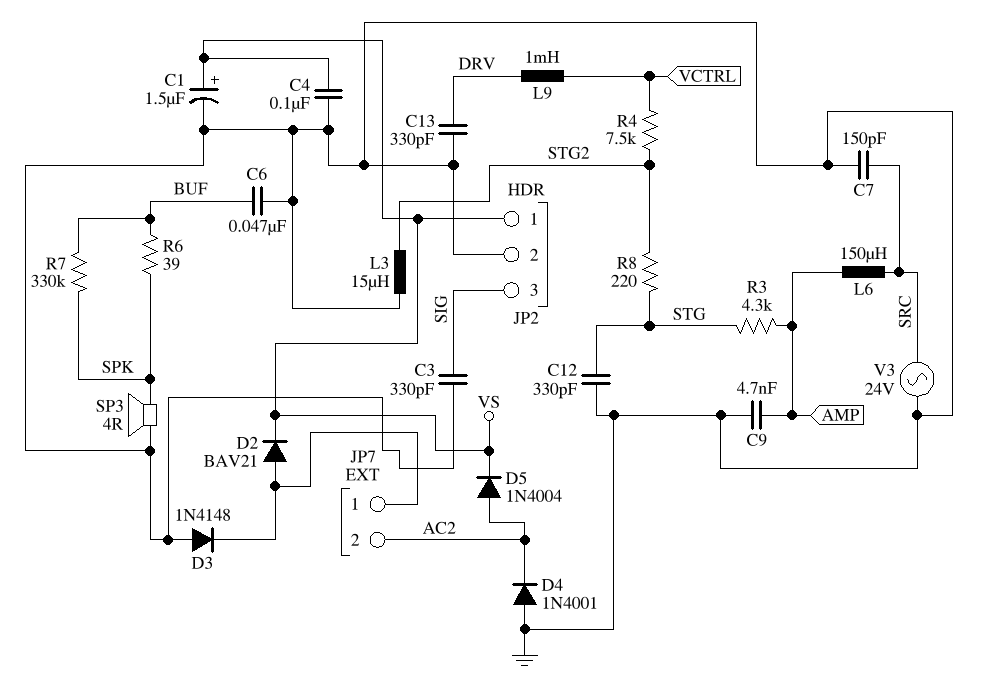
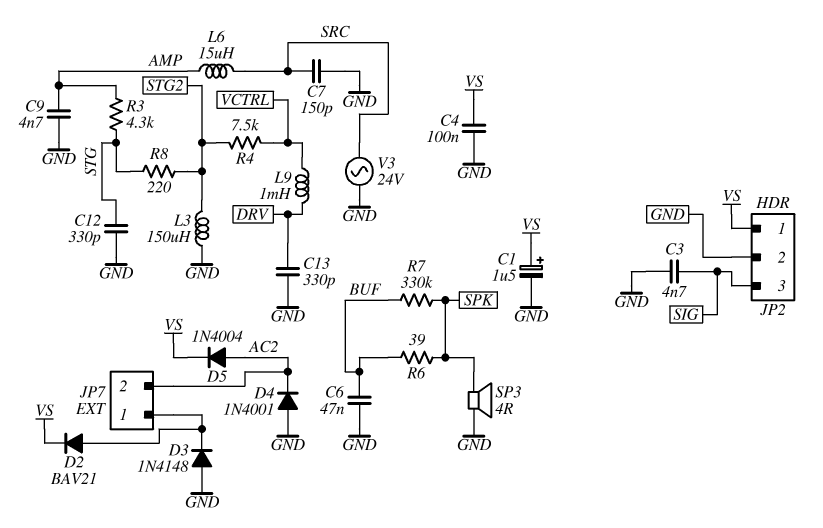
C3: 330pF (GND, SIG) -> 4.7nF (GND, SIG)
L3: 15uH (GND, STG2) -> 150uH (GND, STG2)
L6: 150uH (AMP, SRC) -> 15uH (AMP, SRC)

